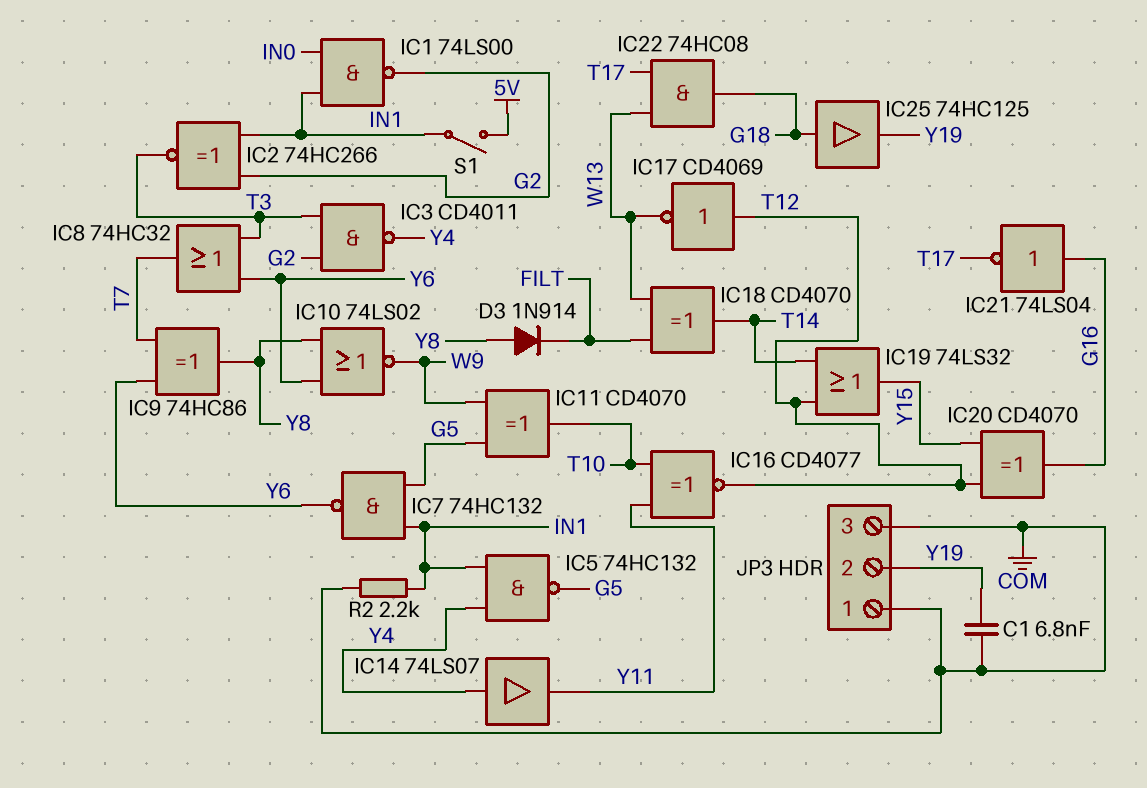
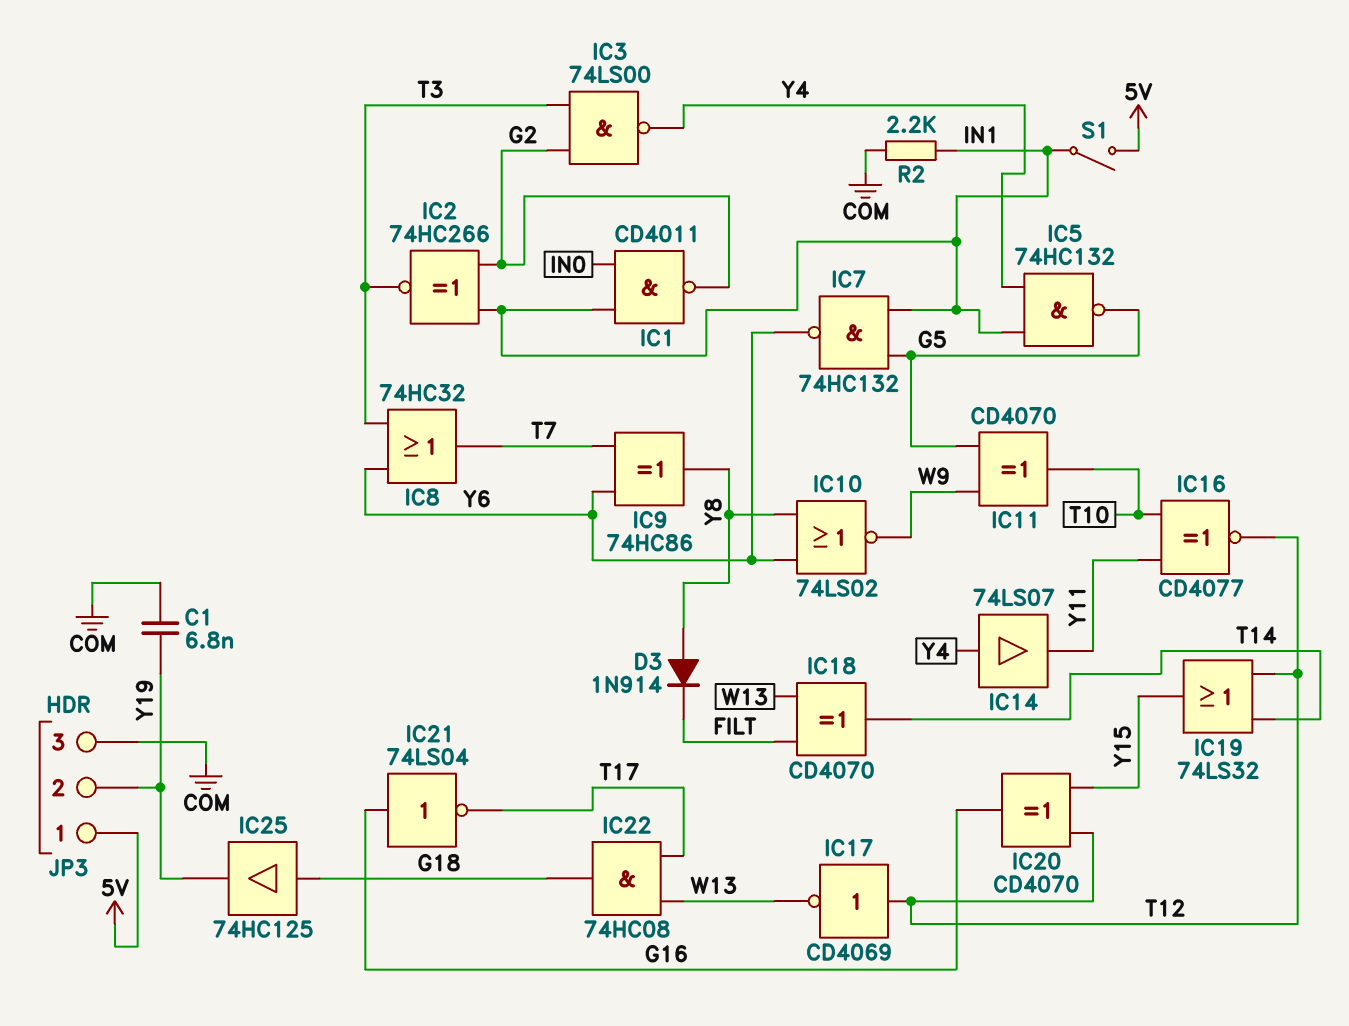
IC1: NAND 74LS00 (in IN0, in IN1, out G2) -> NAND CD4011 (in IN0, in IN1, out G2)
IC3: NAND CD4011 (in G2, in T3, out Y4) -> NAND 74LS00 (in G2, in T3, out Y4)
JP3 pin 1: COM -> 5V

